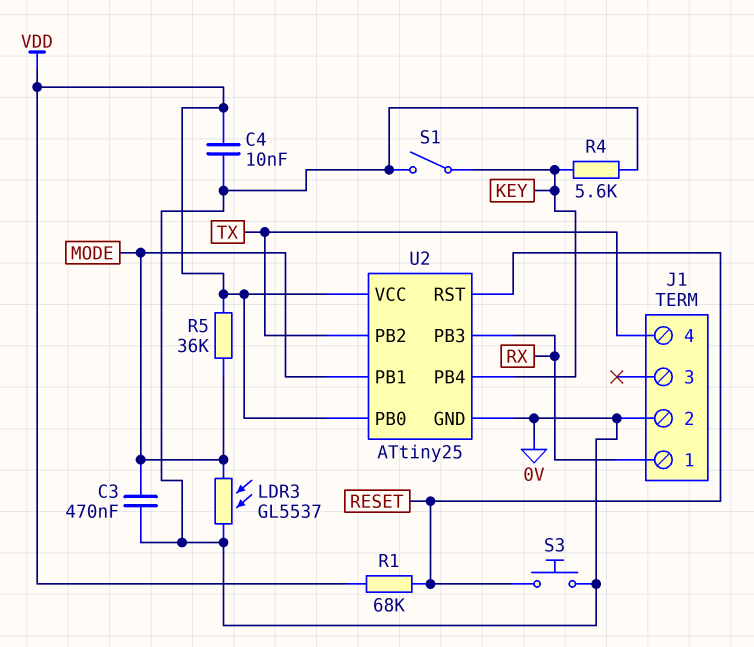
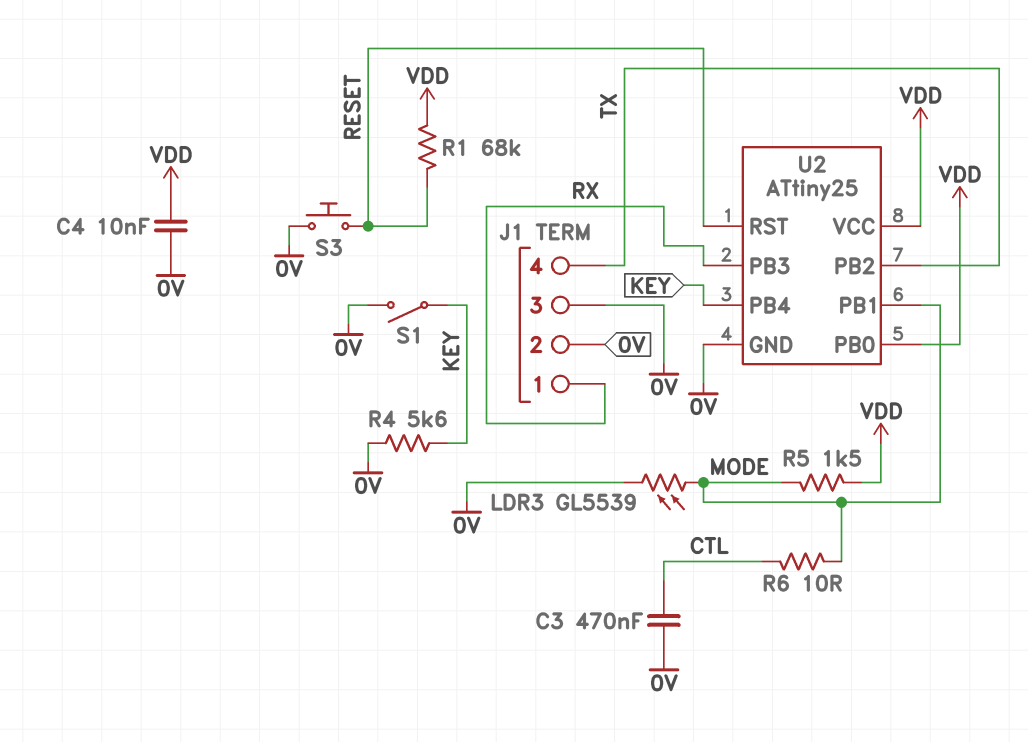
C3: 470nF (0V, MODE) -> 470nF (0V, CTL)
J1 pin 3: none -> 0V
LDR3: GL5537 (0V, MODE) -> GL5539 (0V, MODE)
R5: 36k (MODE, VDD) -> 1.5k (MODE, VDD)
R6: none -> 10 (CTL, MODE)

